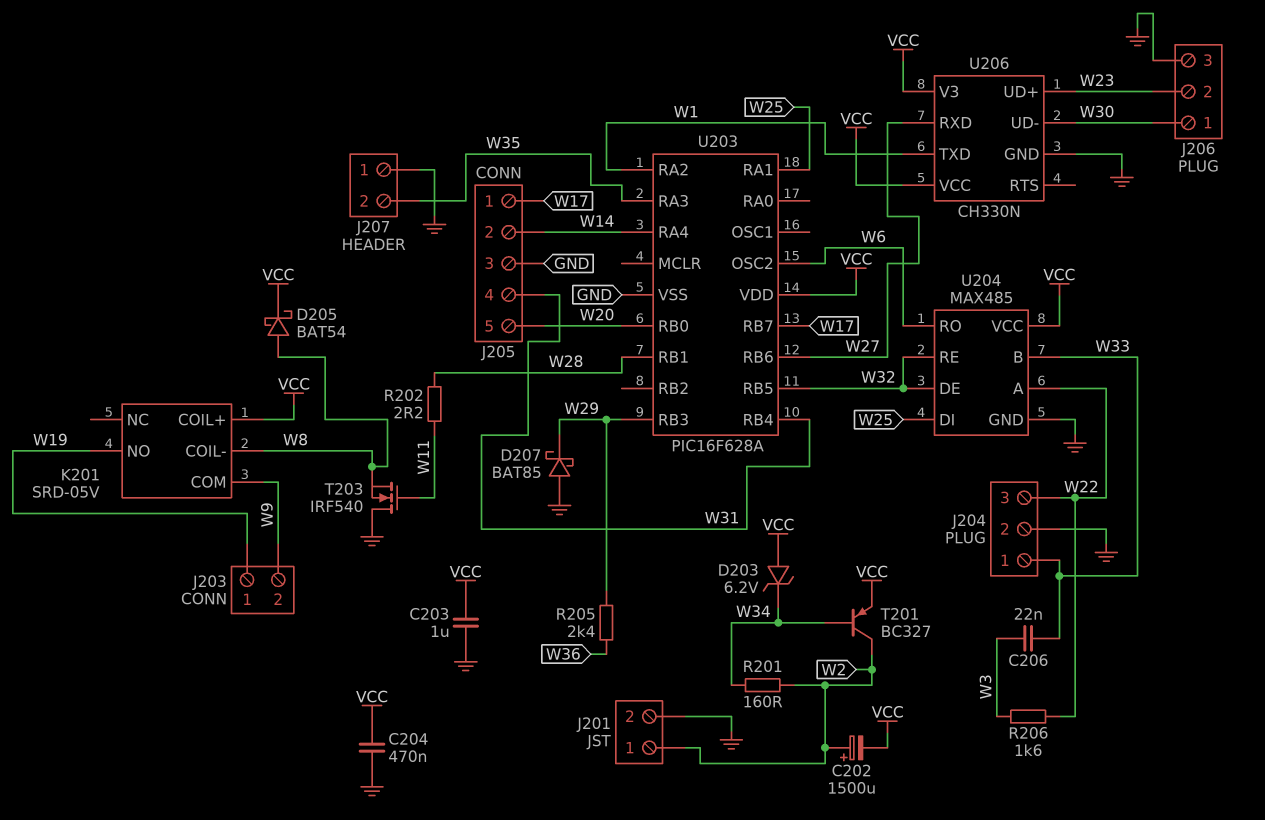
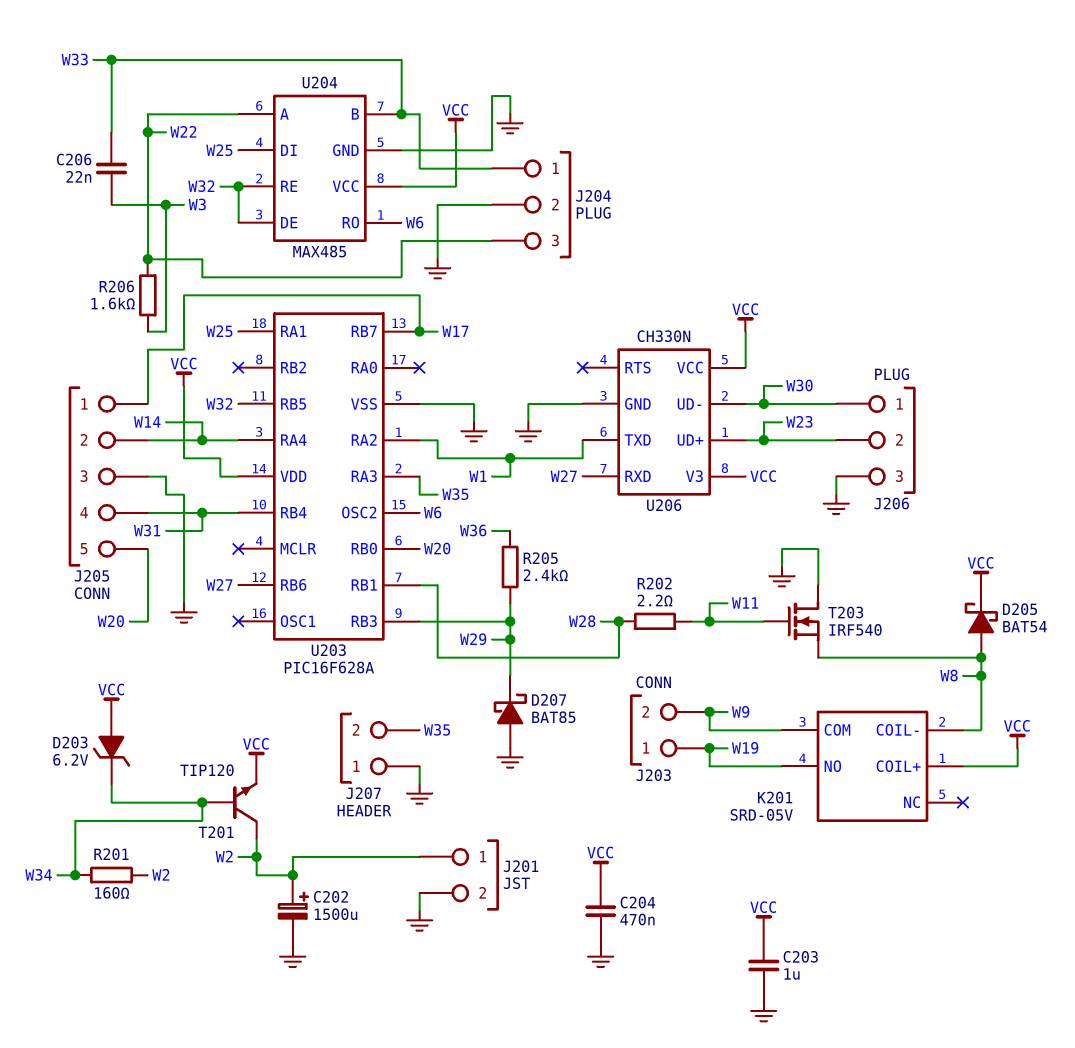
C202: 1500uF (plus W2, minus VCC) -> 1500uF (plus W2, minus GND)
T201: PNP BC327 (B W34, C W2, E VCC) -> NPN TIP120 (B W34, C W2, E VCC)

